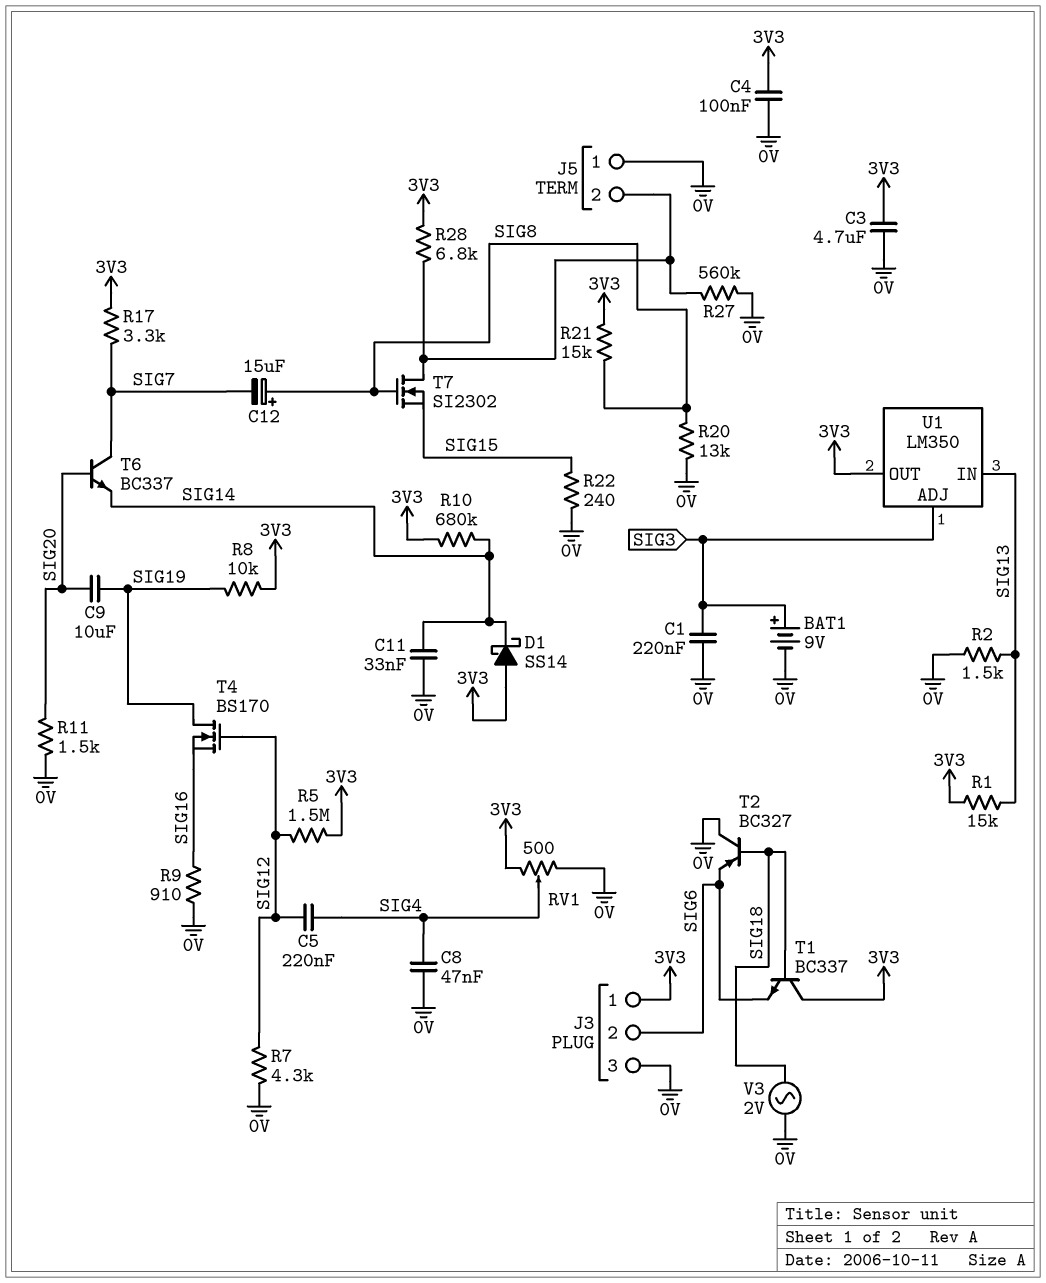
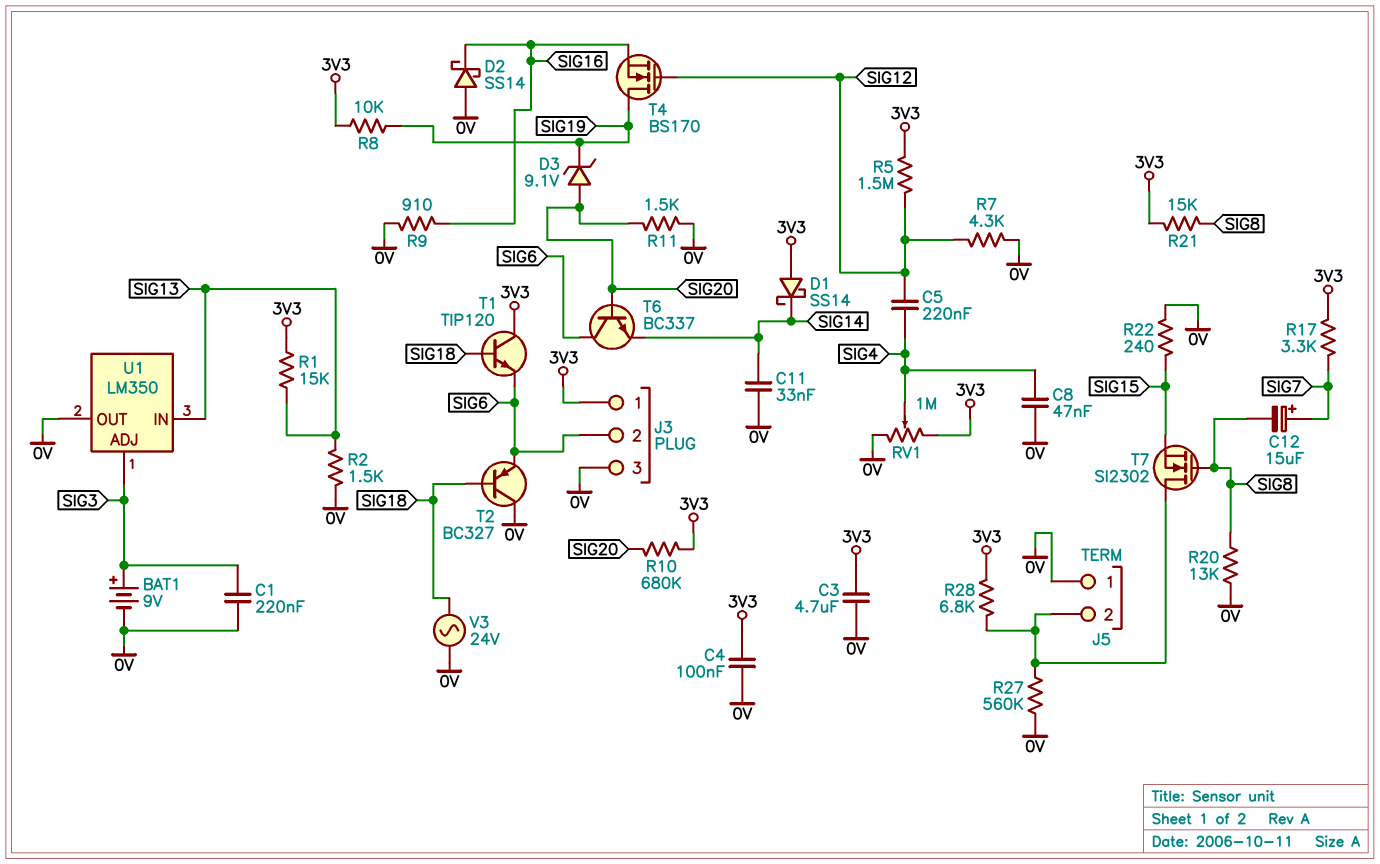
C9: 10uF (SIG19, SIG20) -> none
C12: 15uF (plus SIG8, minus SIG7) -> 15uF (plus SIG7, minus SIG8)
D2: none -> schottky SS14 (A 0V, K SIG16)
D3: none -> zener 9.1V (A SIG20, K SIG19)
R10: 680k (3V3, SIG14) -> 680k (3V3, SIG20)
RV1: 500 (0V, 3V3, wiper SIG4) -> 1M (0V, 3V3, wiper SIG4)
T1: NPN BC337 (B SIG18, C 3V3, E SIG6) -> NPN TIP120 (B SIG18, C 3V3, E SIG6)
T6: NPN BC337 (B SIG20, C SIG7, E SIG14) -> NPN BC337 (B SIG20, C SIG6, E SIG14)
U1 pin OUT: 3V3 -> 0V
V3: AC 2V (0V, SIG18) -> AC 24V (0V, SIG18)

